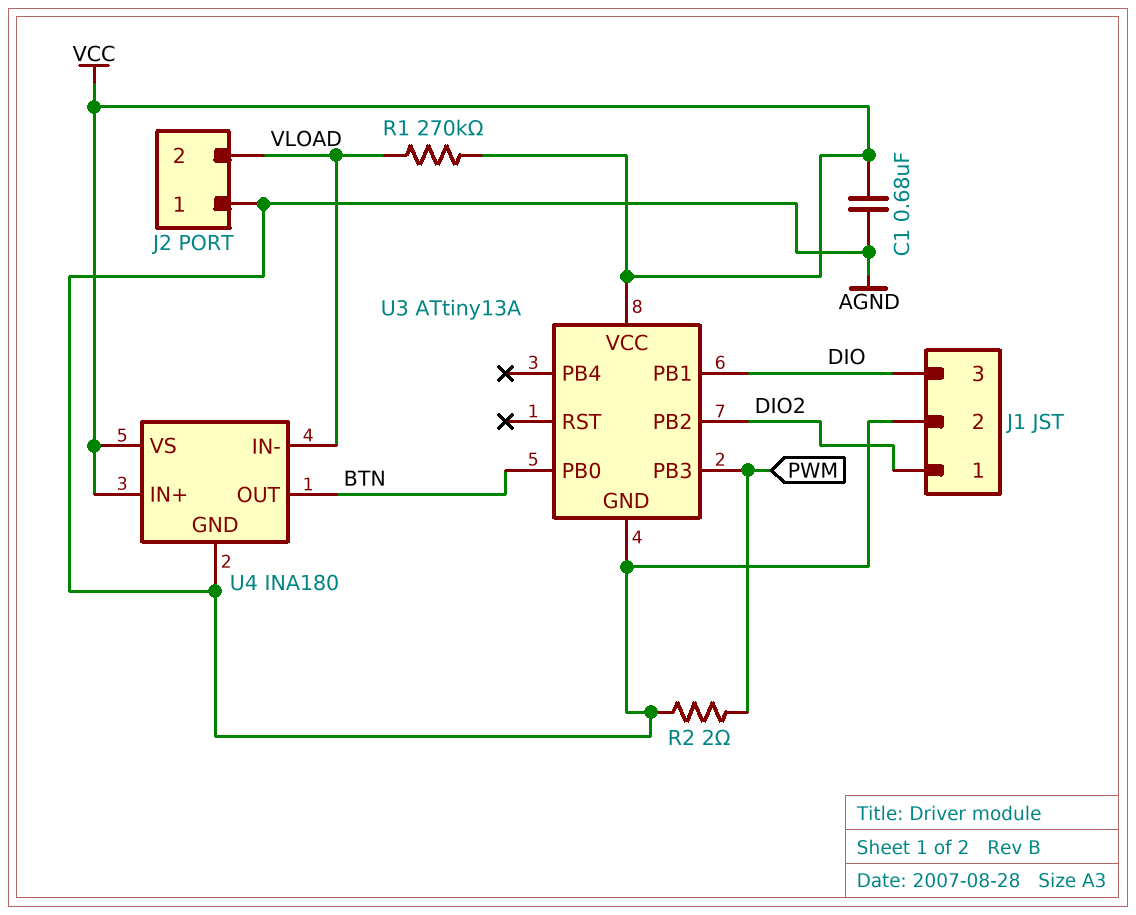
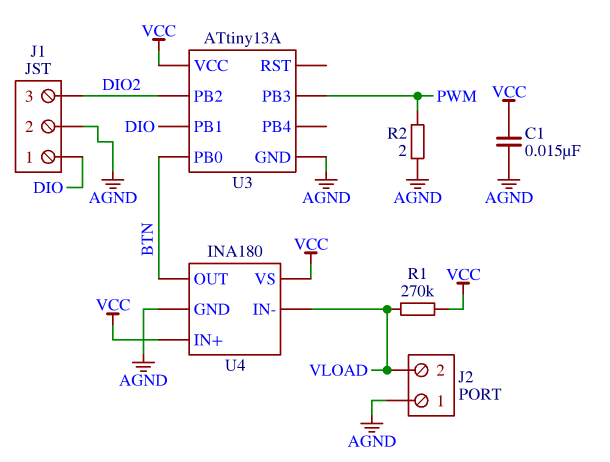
C1: 680nF (AGND, VCC) -> 15nF (AGND, VCC)
J1 pin 1: DIO2 -> DIO
J1 pin 3: DIO -> DIO2

